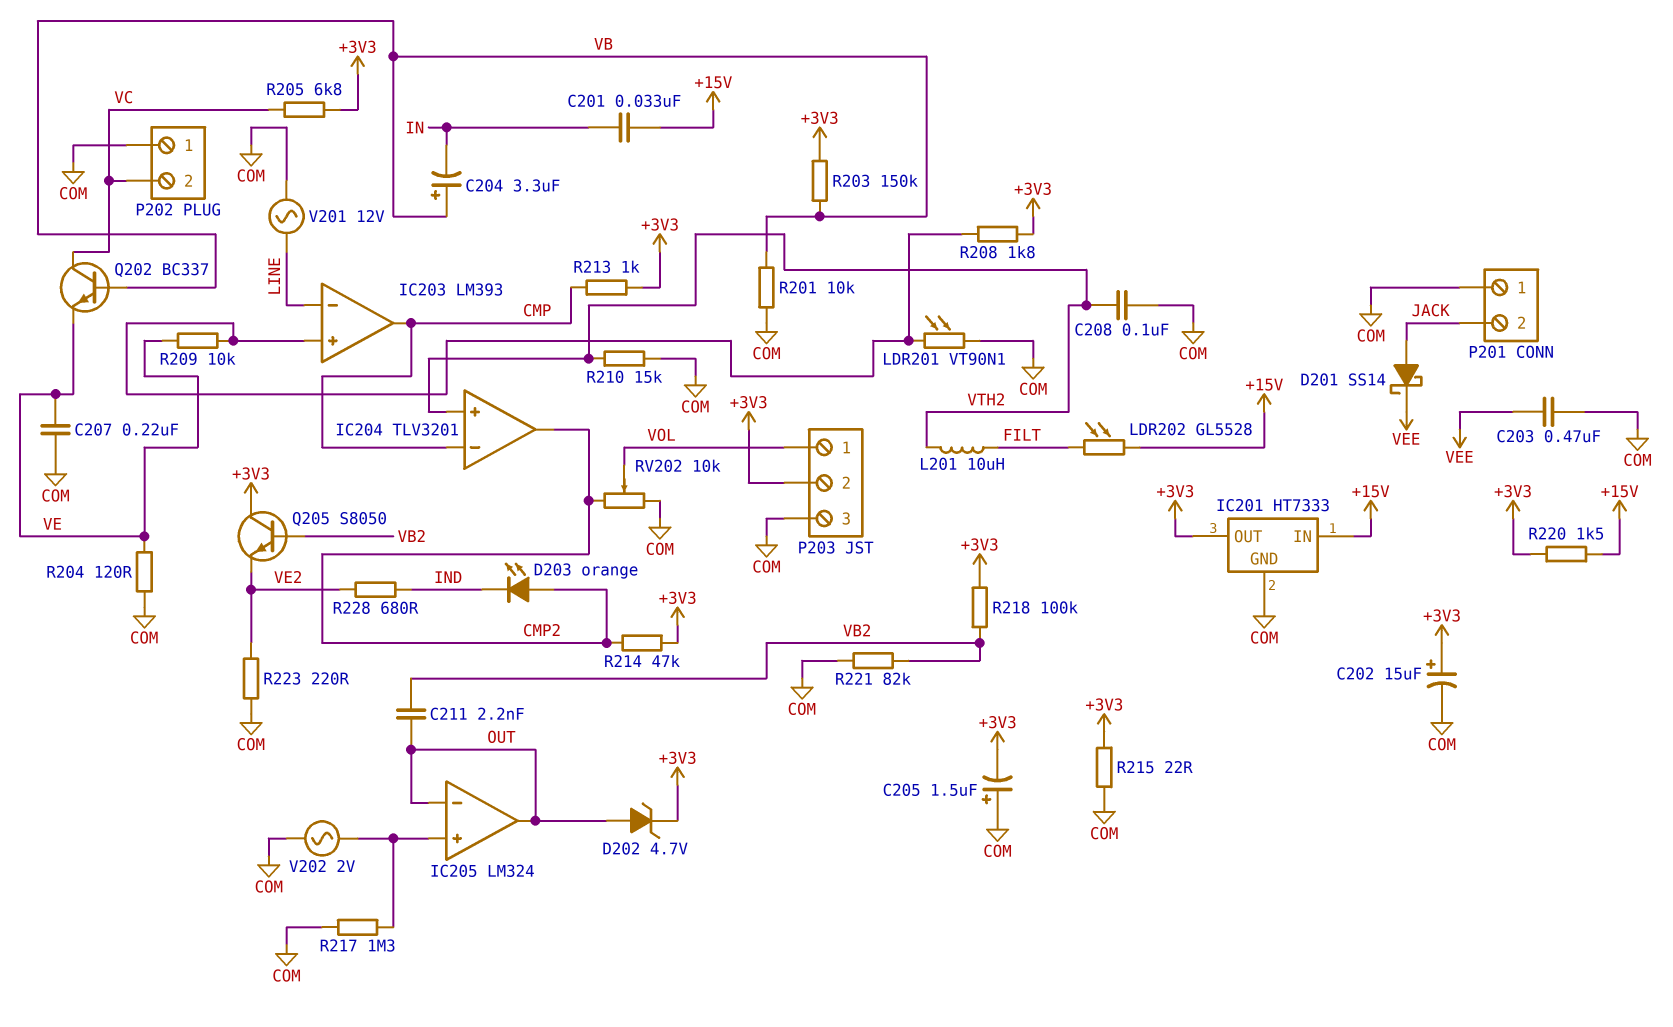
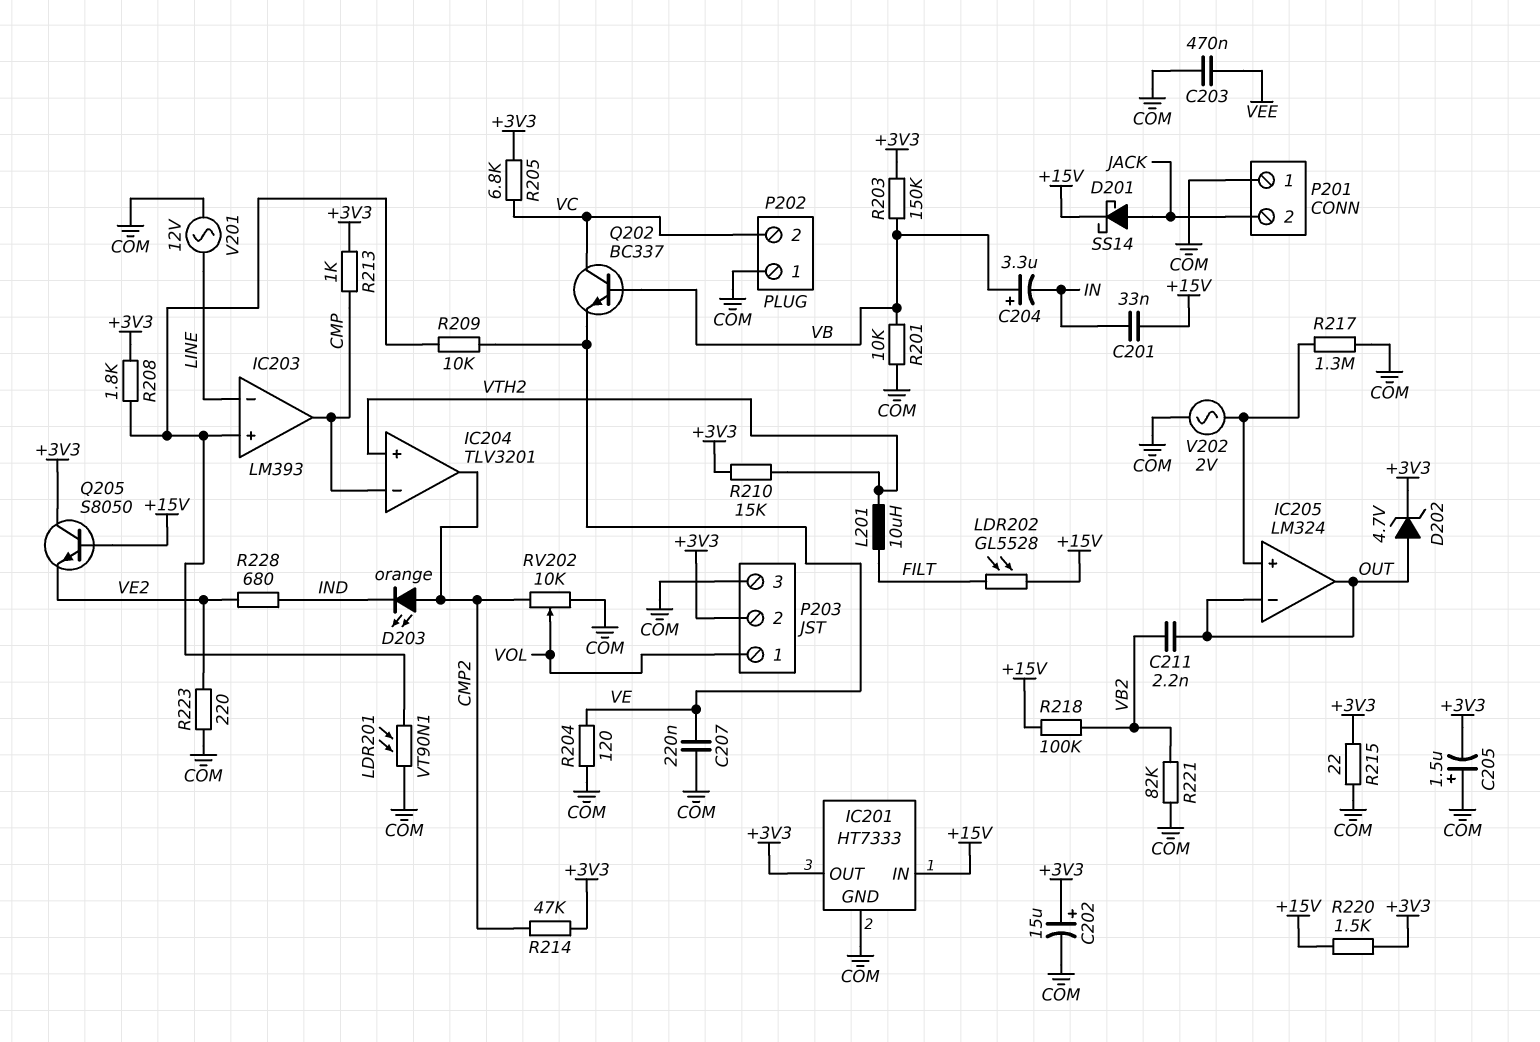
C208: 100nF (COM, VTH2) -> none
D201: schottky SS14 (A JACK, K VEE) -> schottky SS14 (A JACK, K +15V)
Q205: NPN S8050 (B VB2, C +3V3, E VE2) -> NPN S8050 (B +15V, C +3V3, E VE2)
R210: 15k (COM, VTH2) -> 15k (+3V3, VTH2)
R218: 100k (+3V3, VB2) -> 100k (+15V, VB2)

